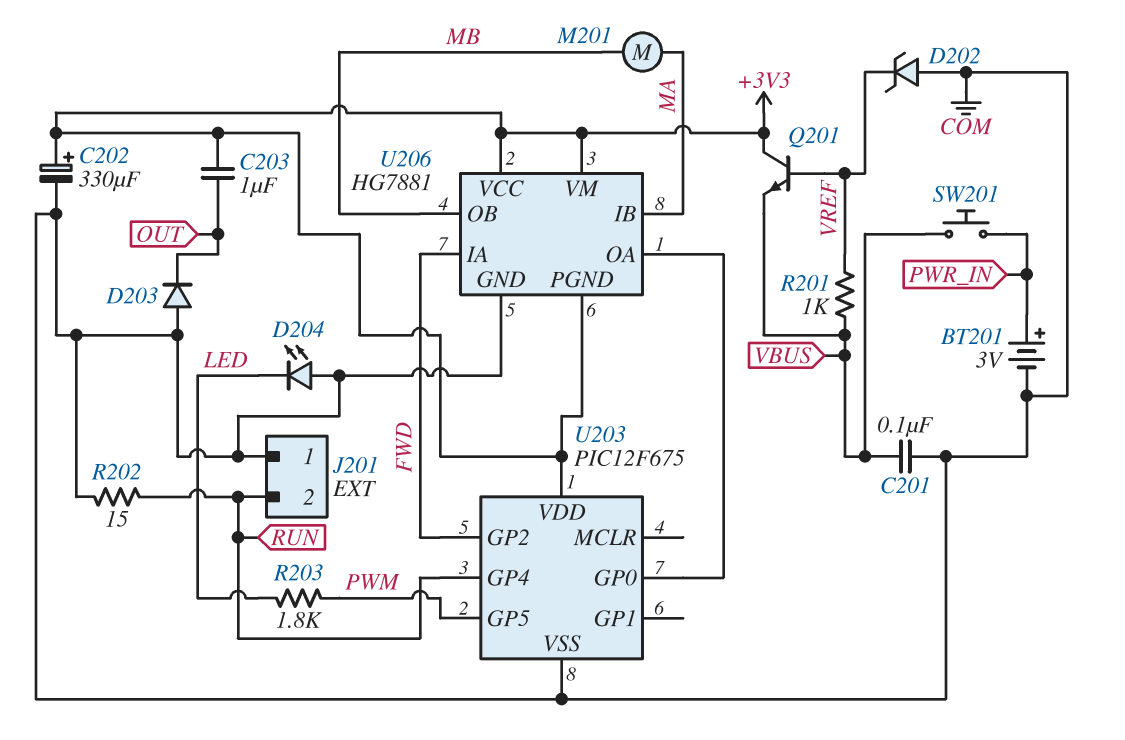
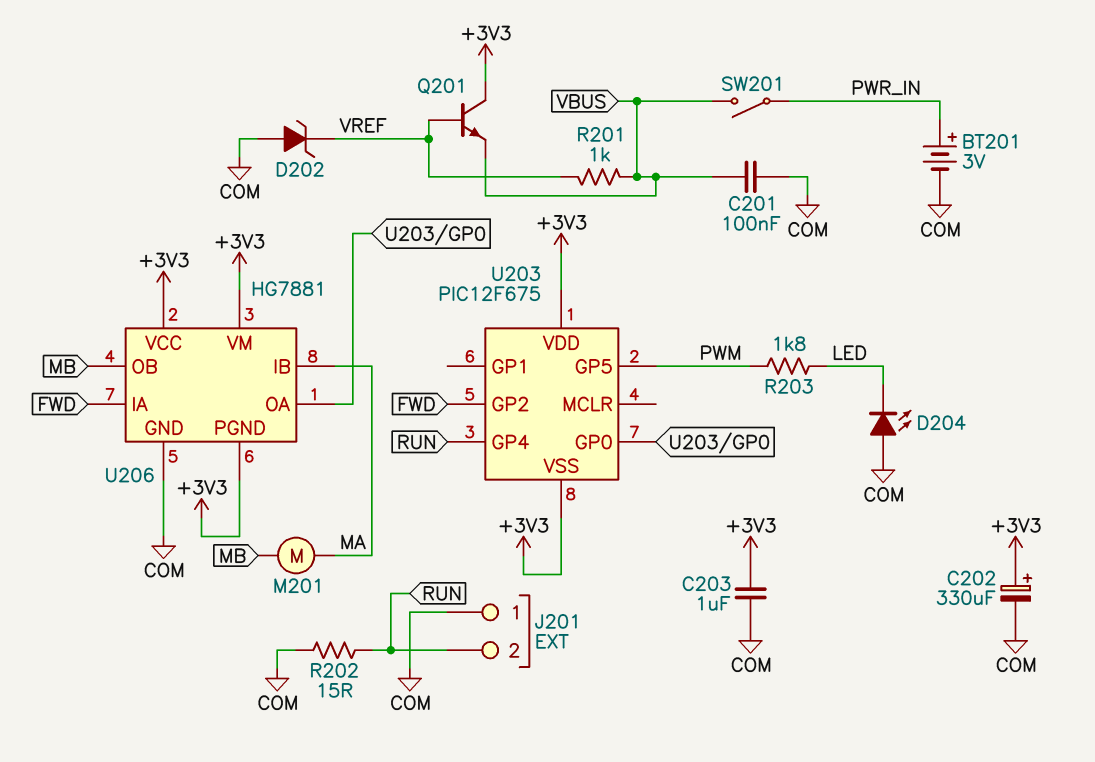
C203: 1uF (+3V3, OUT) -> 1uF (+3V3, COM)
D203: diode (A COM, K OUT) -> none
SW201: button (PWR_IN, VBUS) -> switch (PWR_IN, VBUS)
U203 pin VSS: COM -> +3V3

